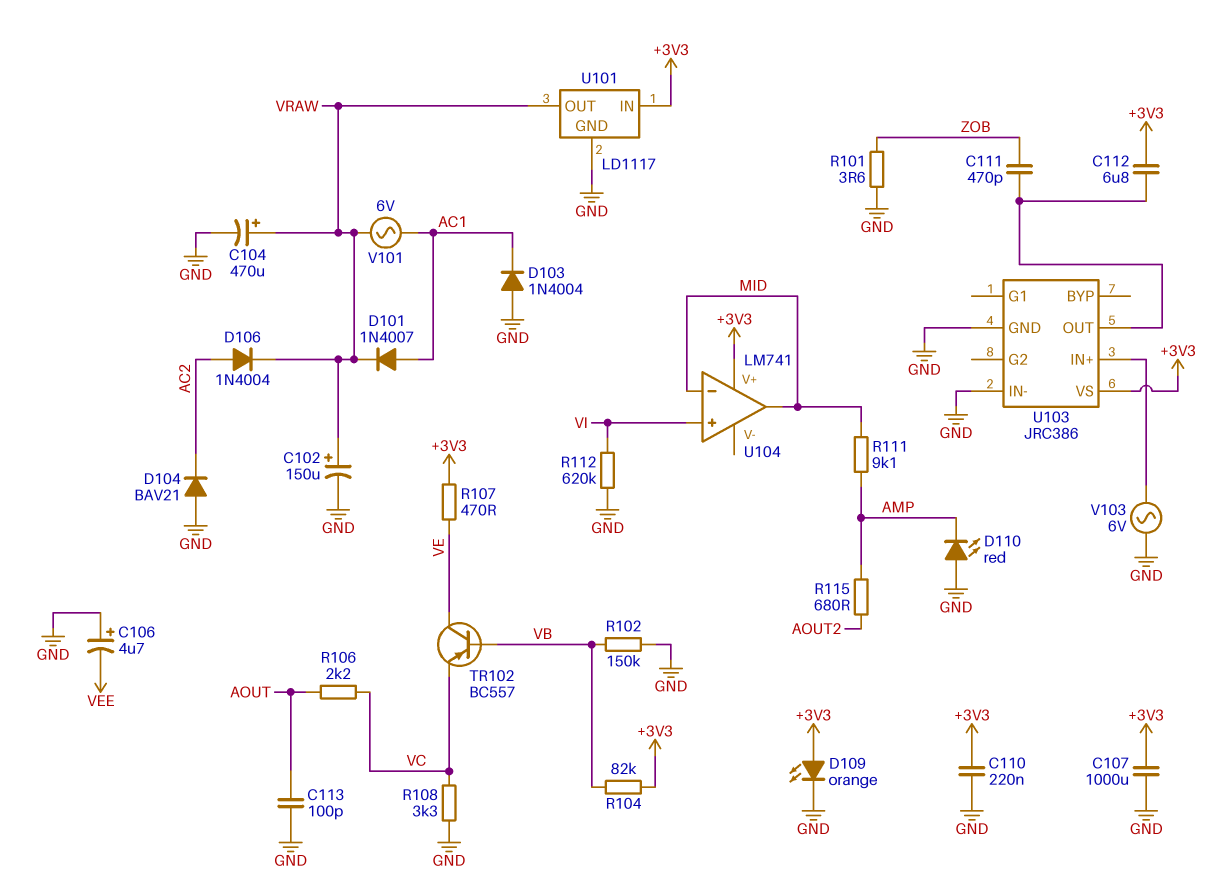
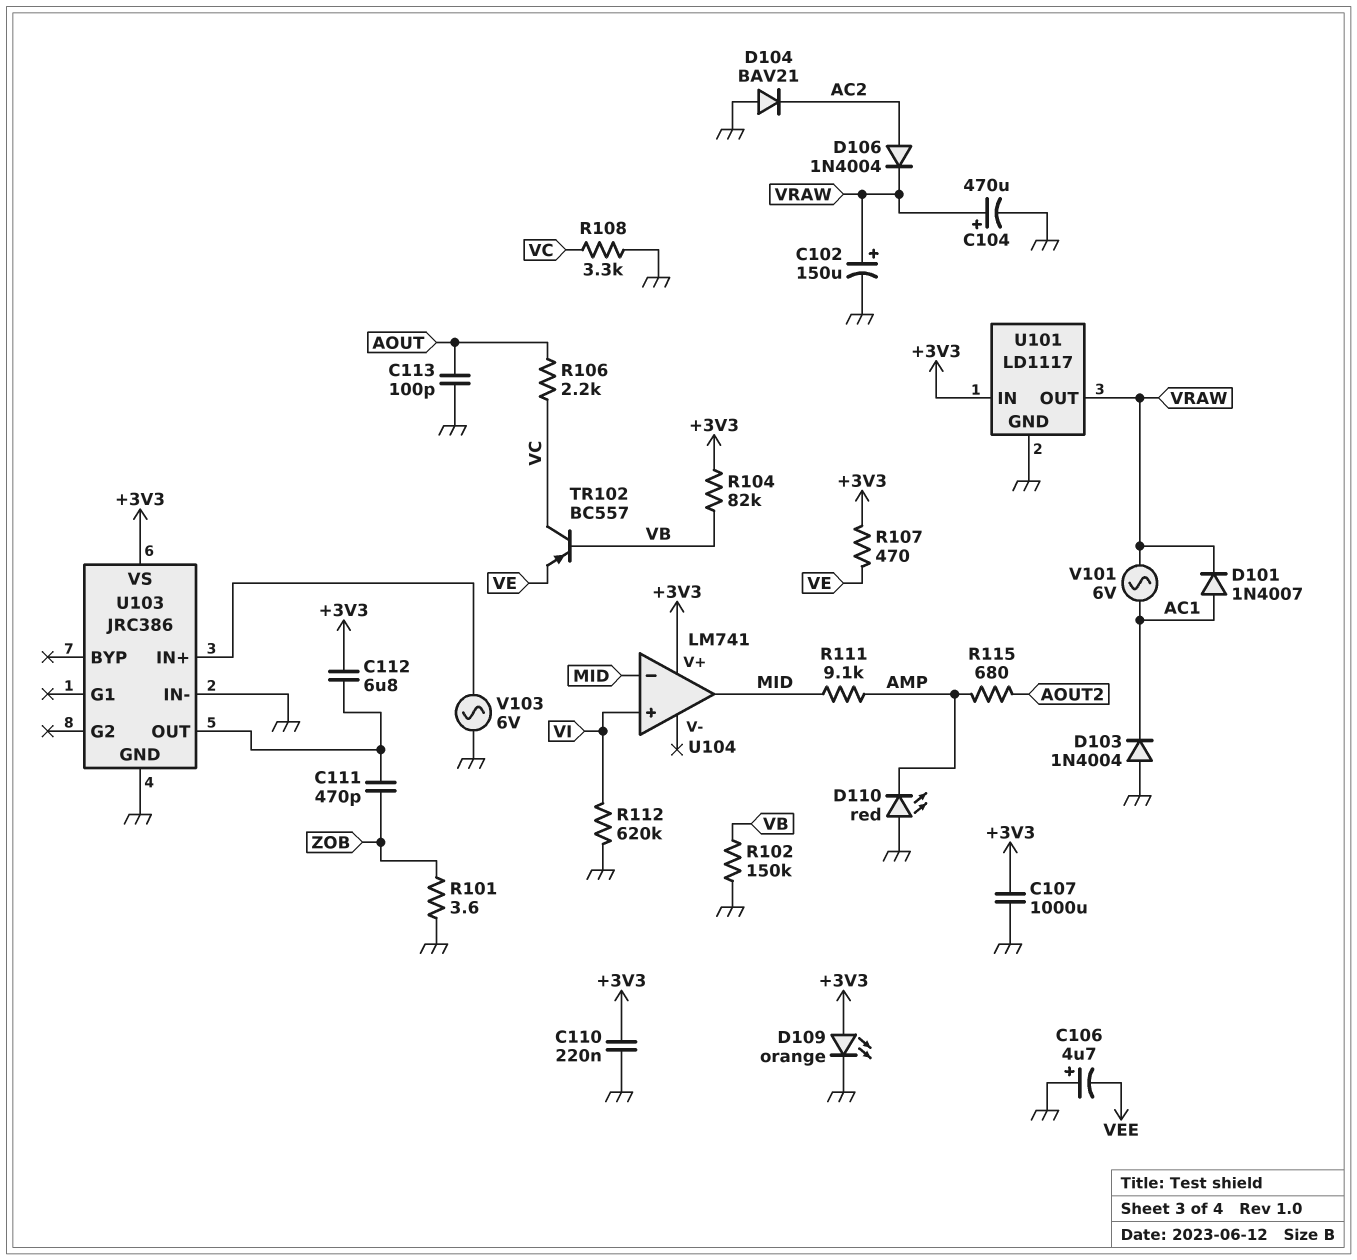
TR102: PNP BC557 (B VB, C VE, E VC) -> PNP BC557 (B VB, C VC, E VE)

